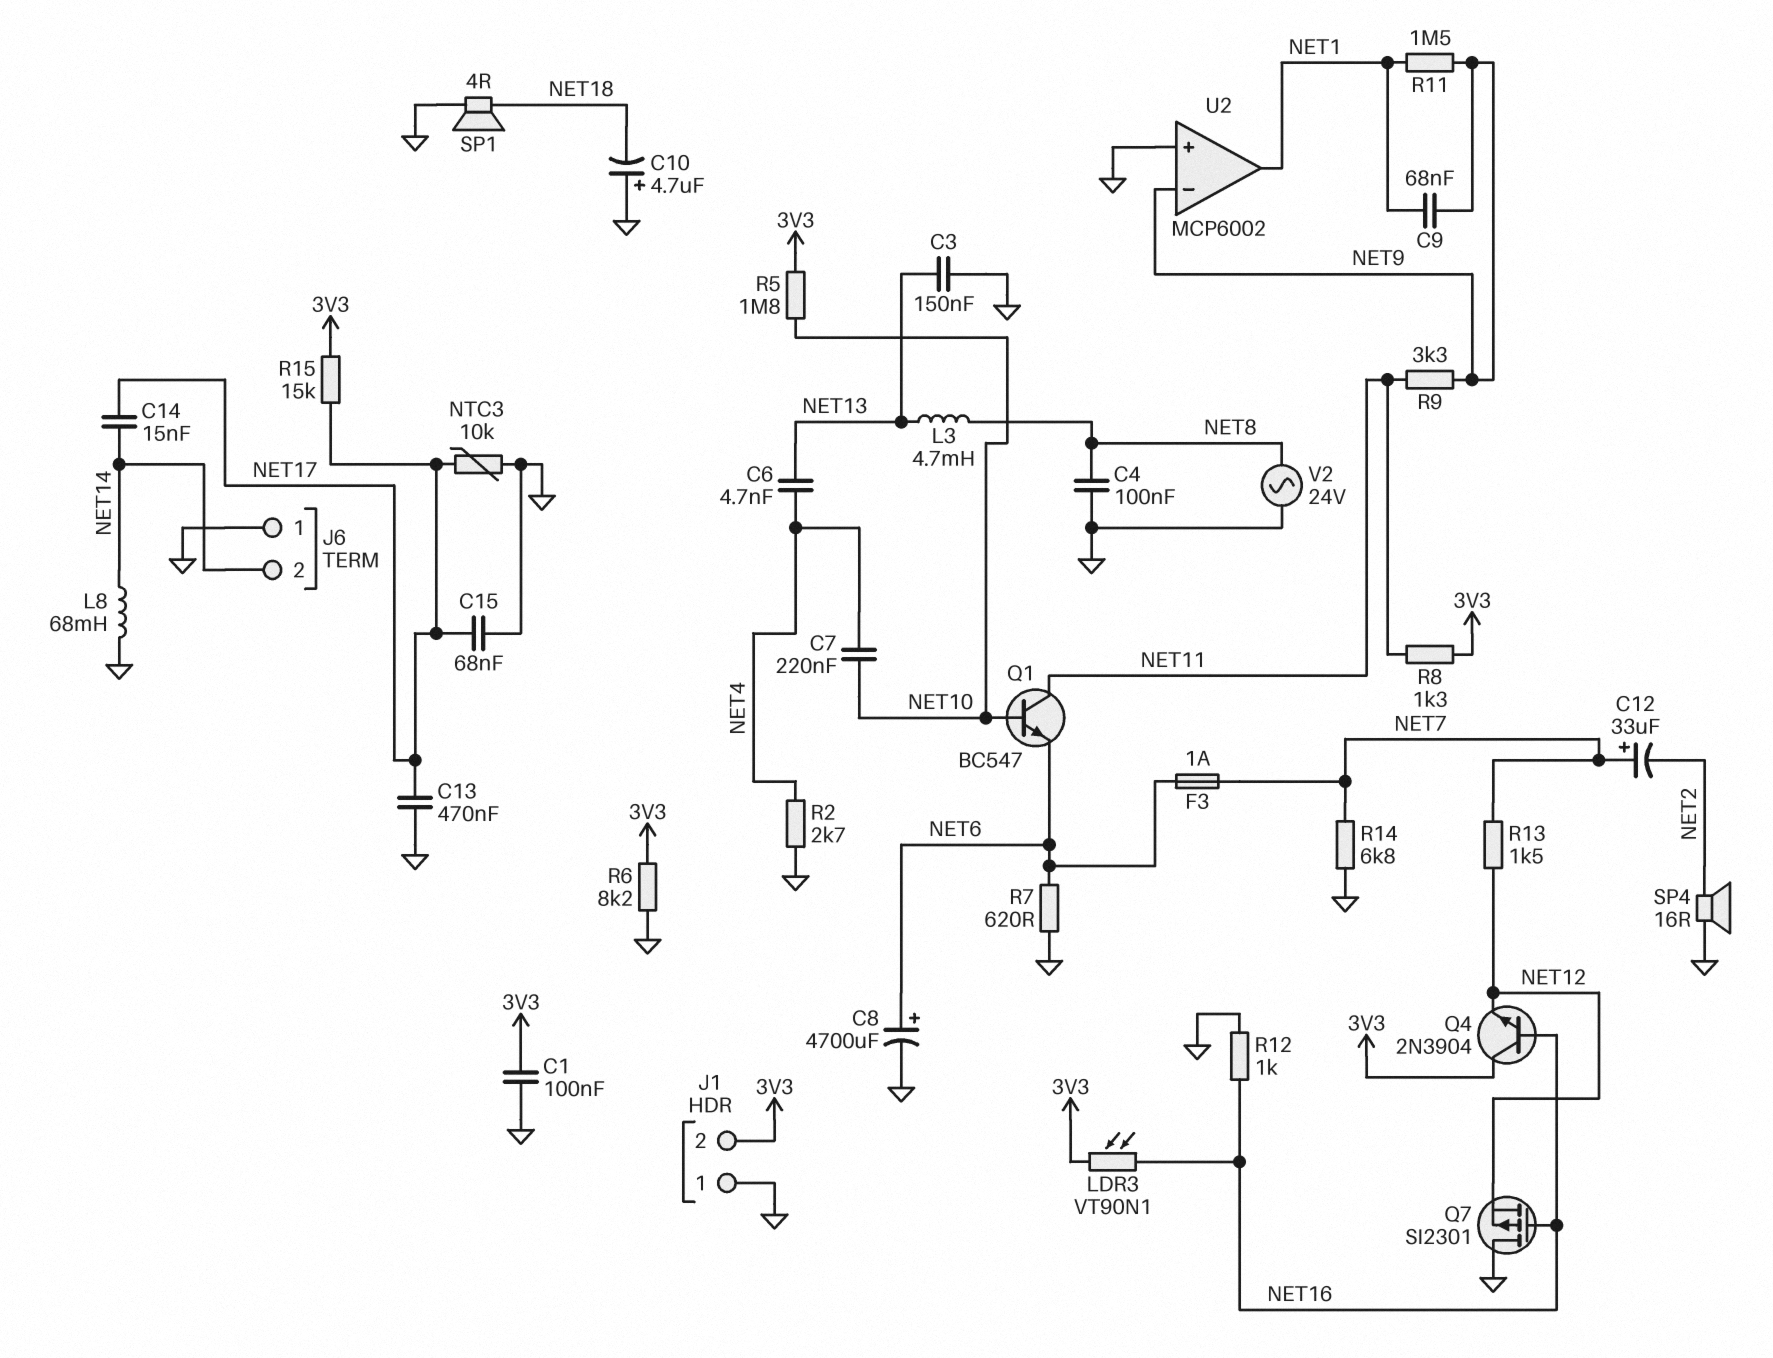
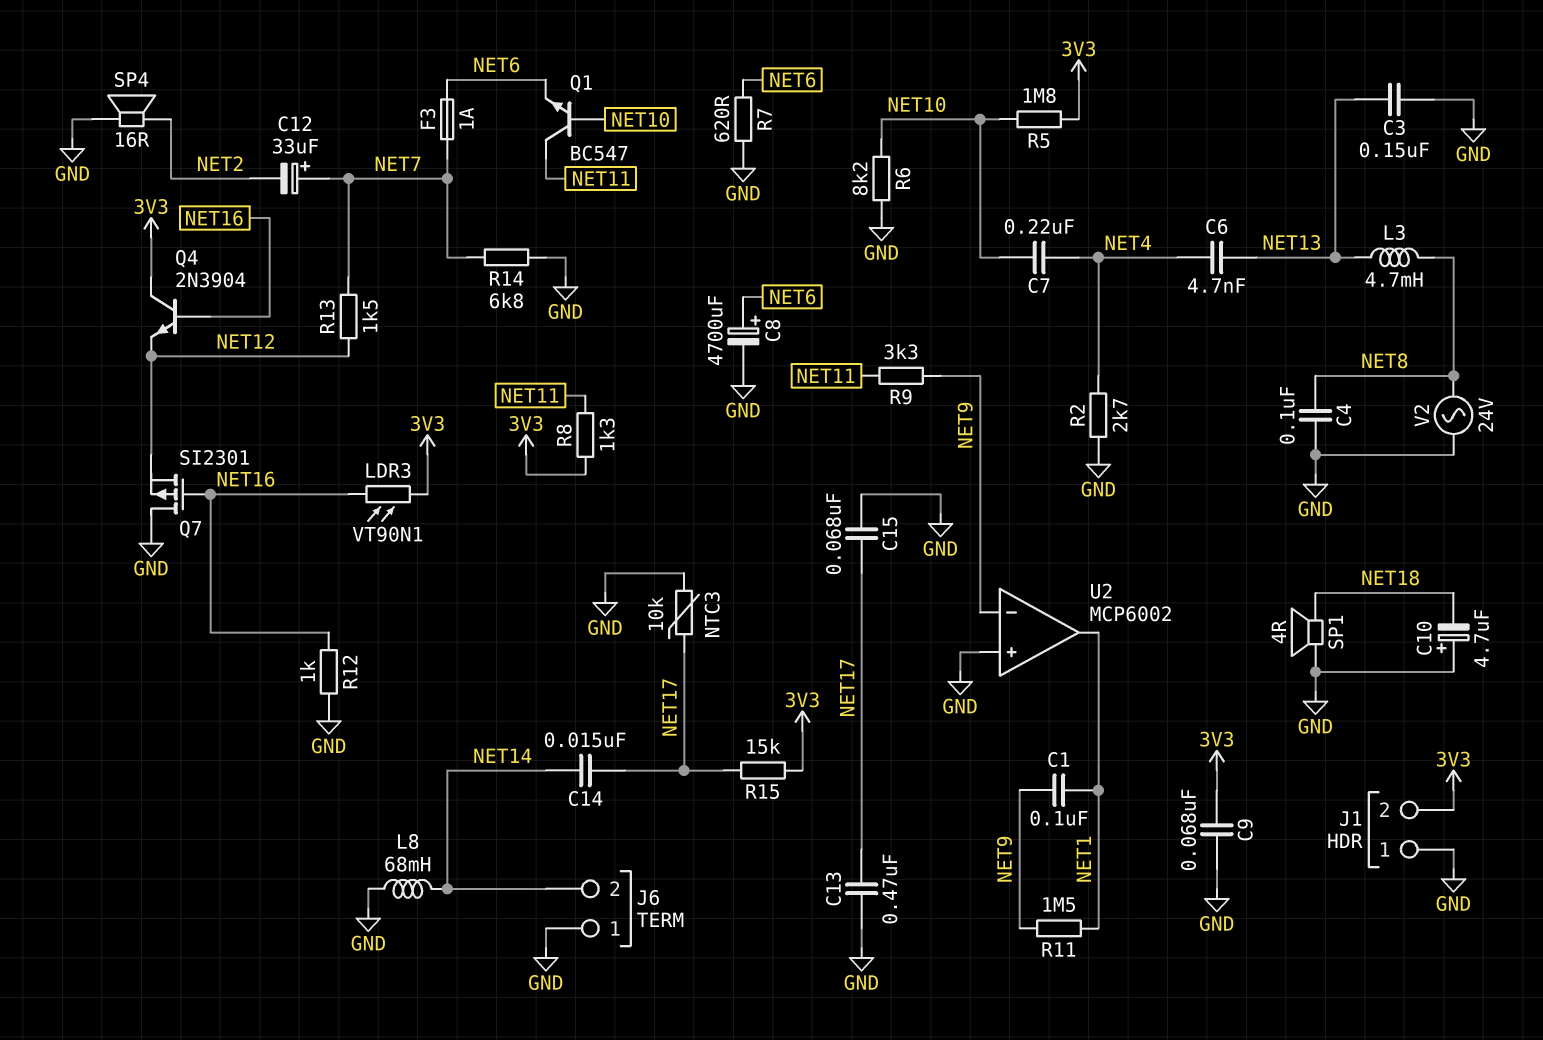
C1: 100nF (3V3, GND) -> 100nF (NET1, NET9)
C9: 68nF (NET1, NET9) -> 68nF (3V3, GND)
R6: 8.2k (3V3, GND) -> 8.2k (GND, NET10)

